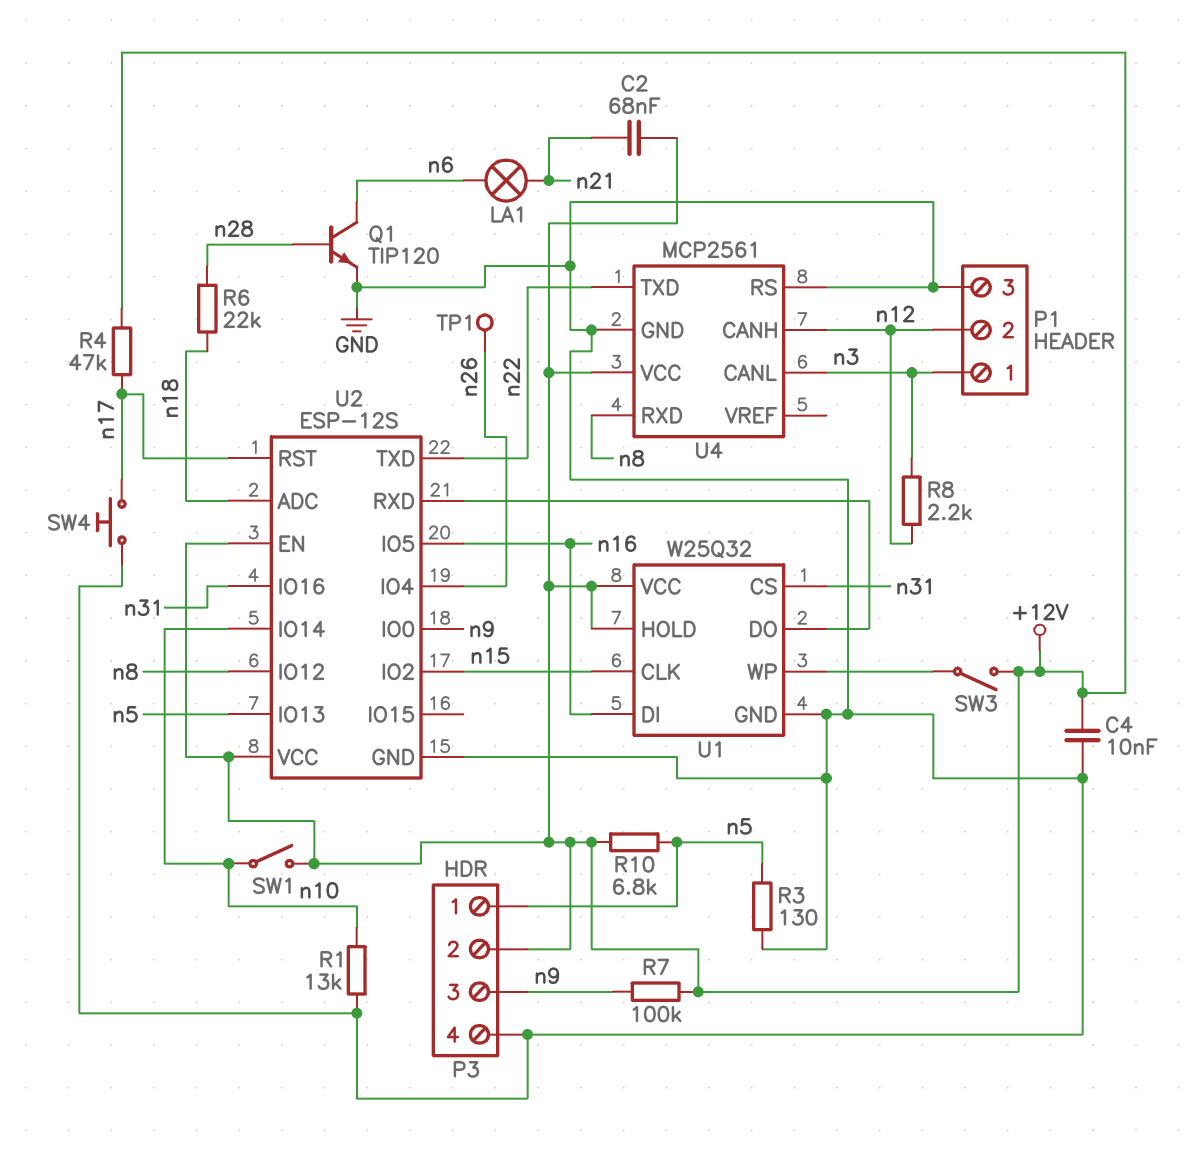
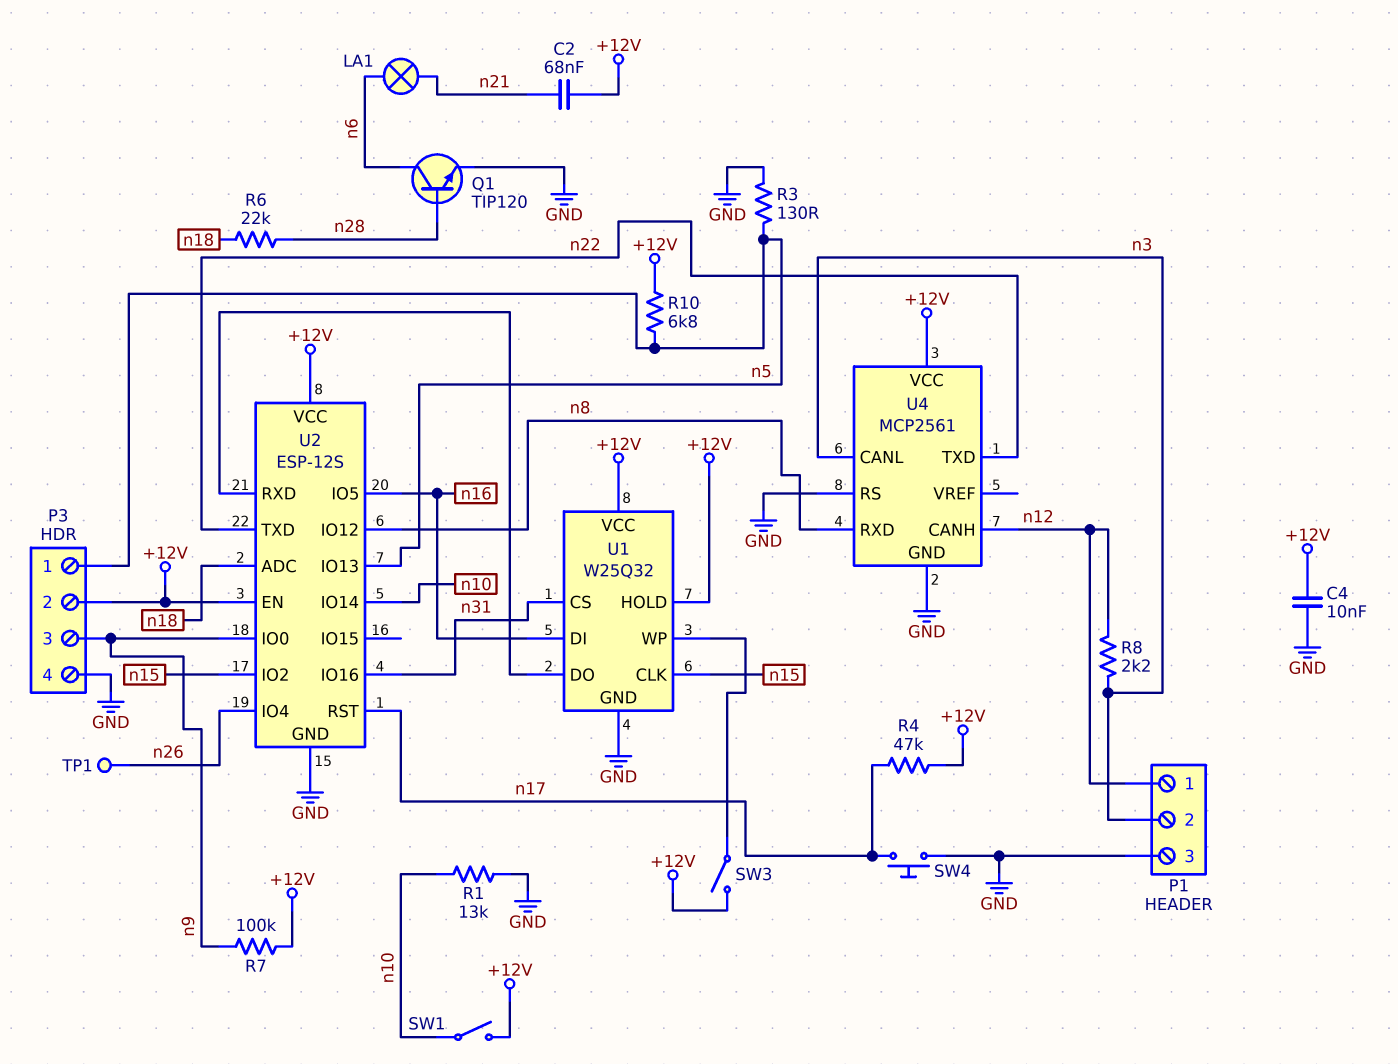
P1 pin 1: n3 -> n12
P1 pin 2: n12 -> n3

